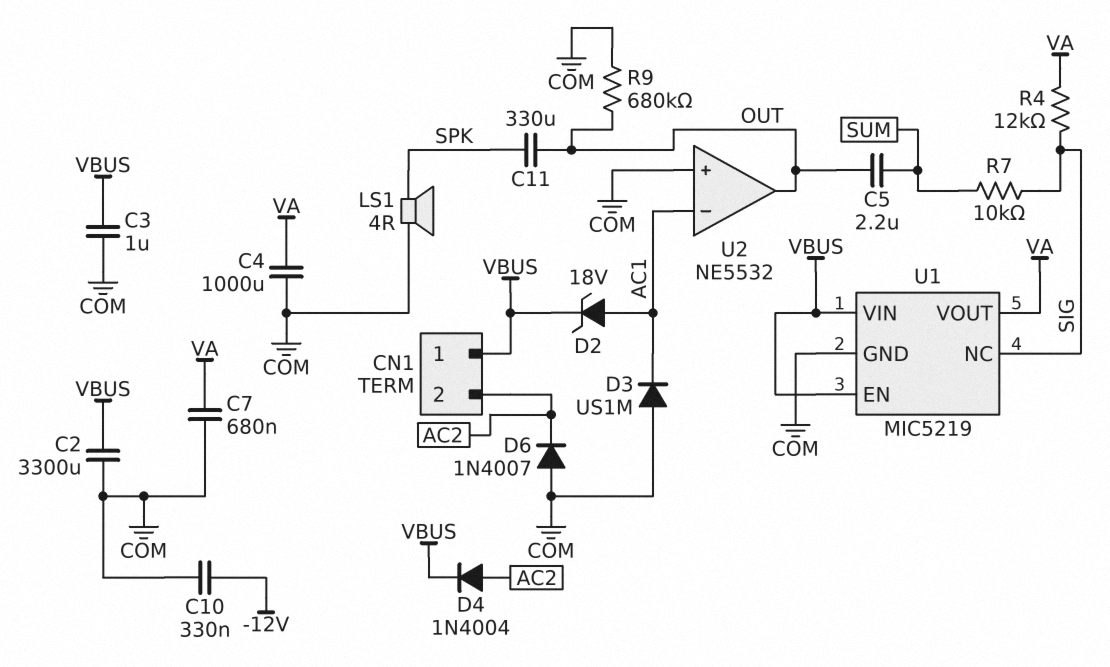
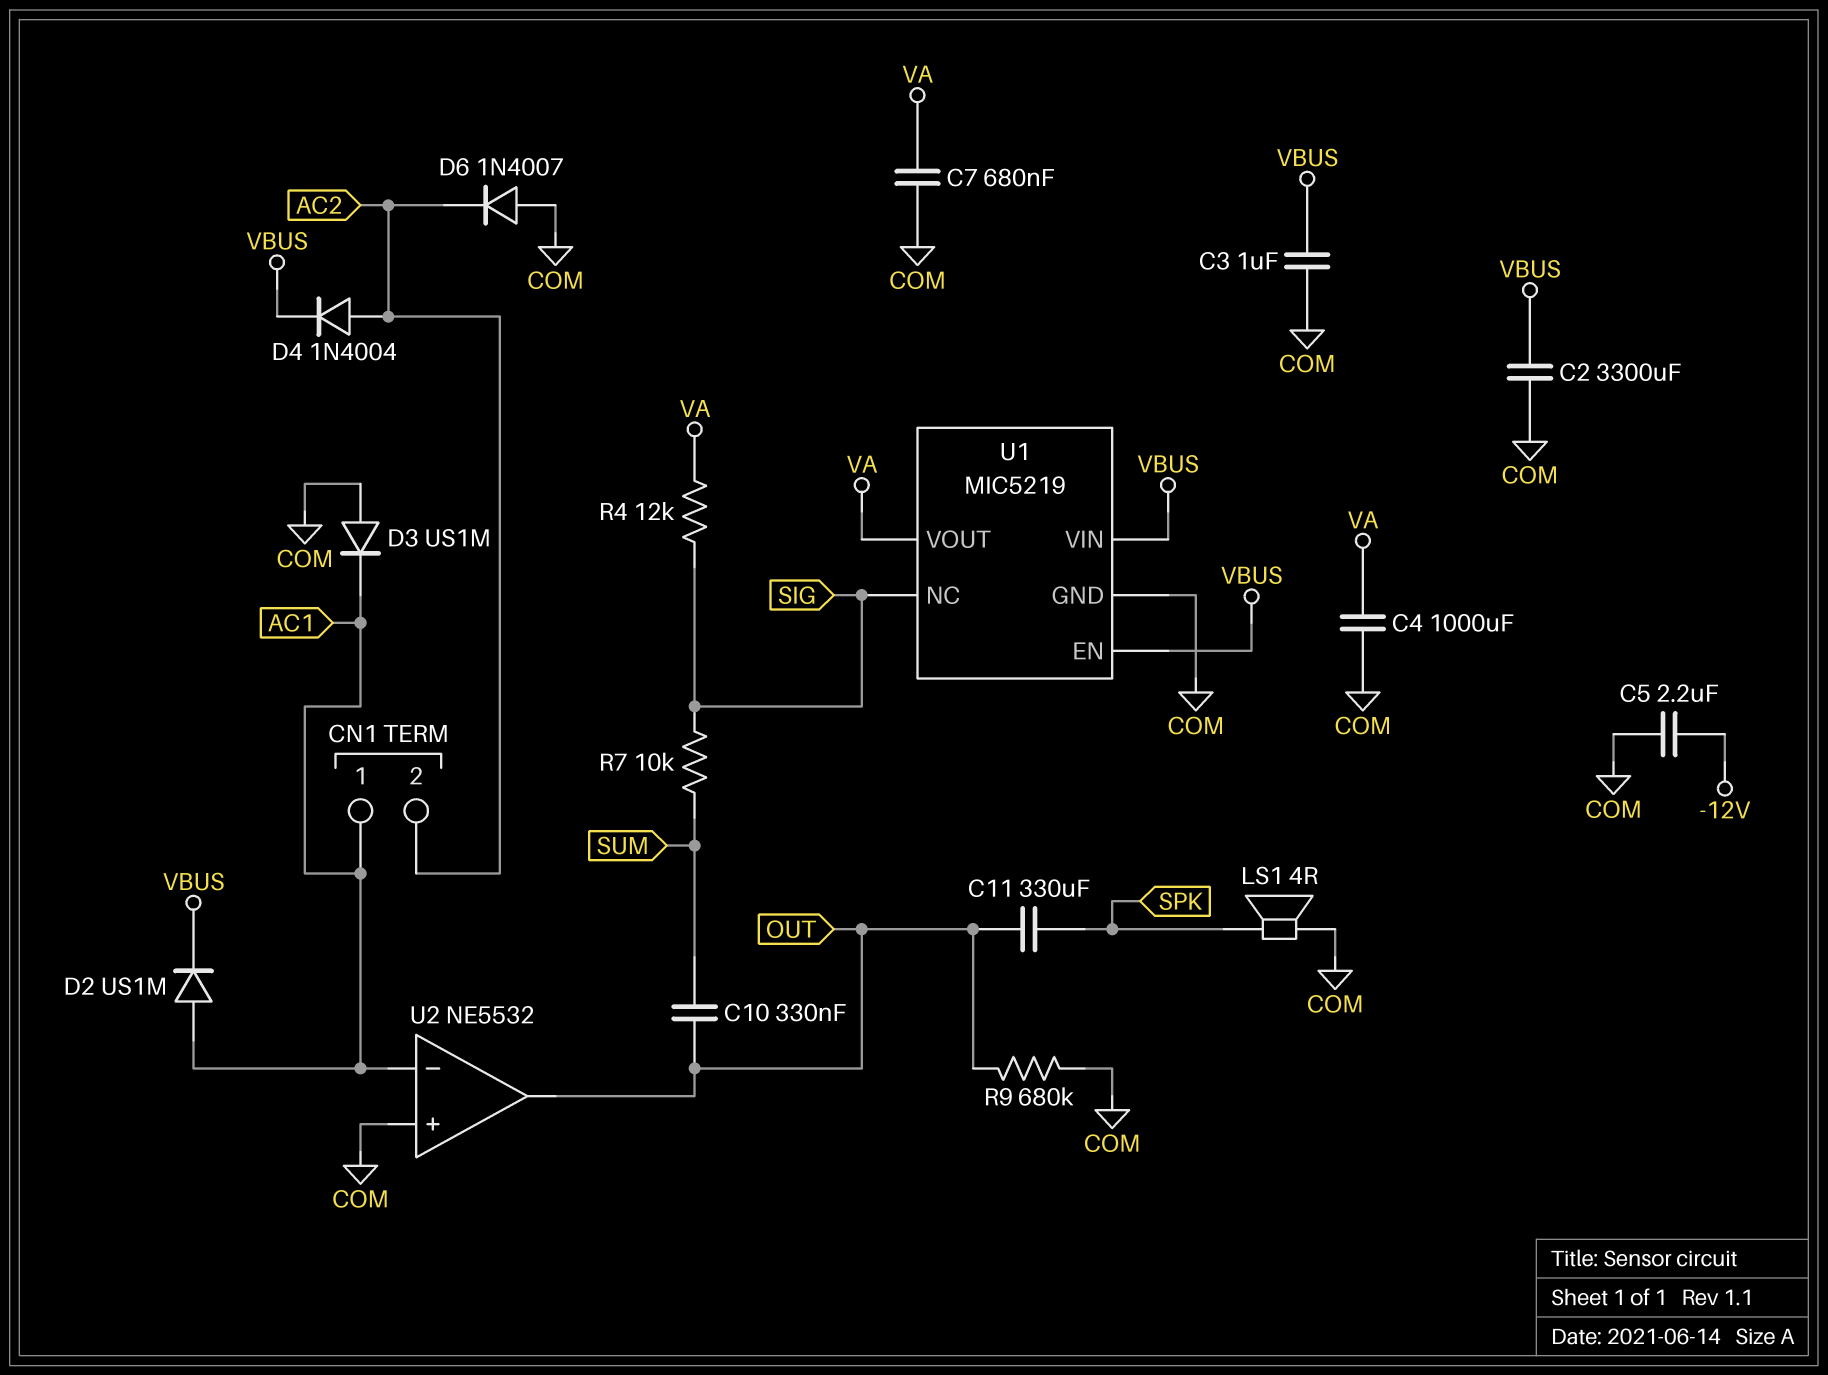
C5: 2.2uF (OUT, SUM) -> 2.2uF (-12V, COM)
C10: 330nF (-12V, COM) -> 330nF (OUT, SUM)
CN1 pin 1: VBUS -> AC1
D2: zener 18V (A AC1, K VBUS) -> diode US1M (A AC1, K VBUS)

